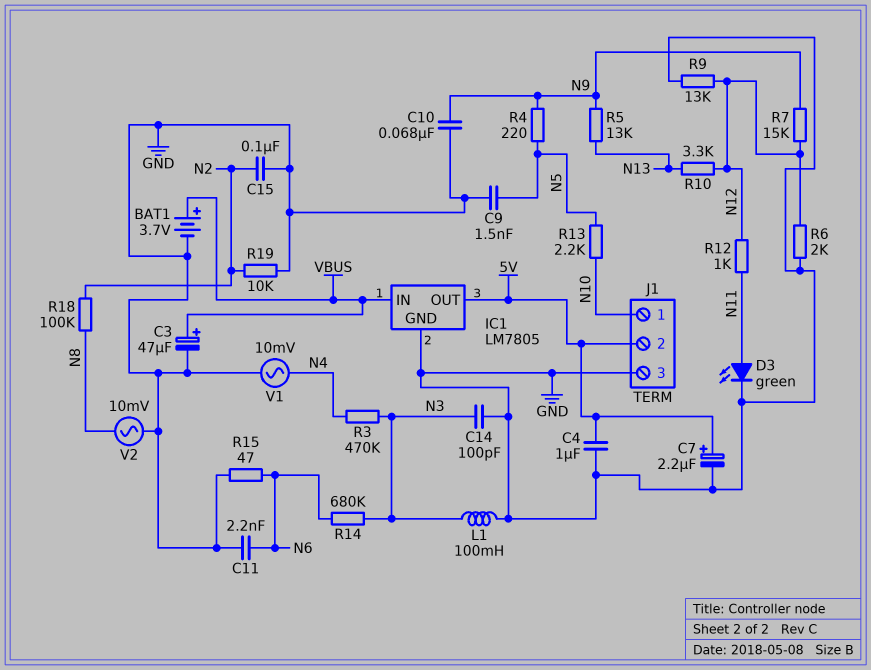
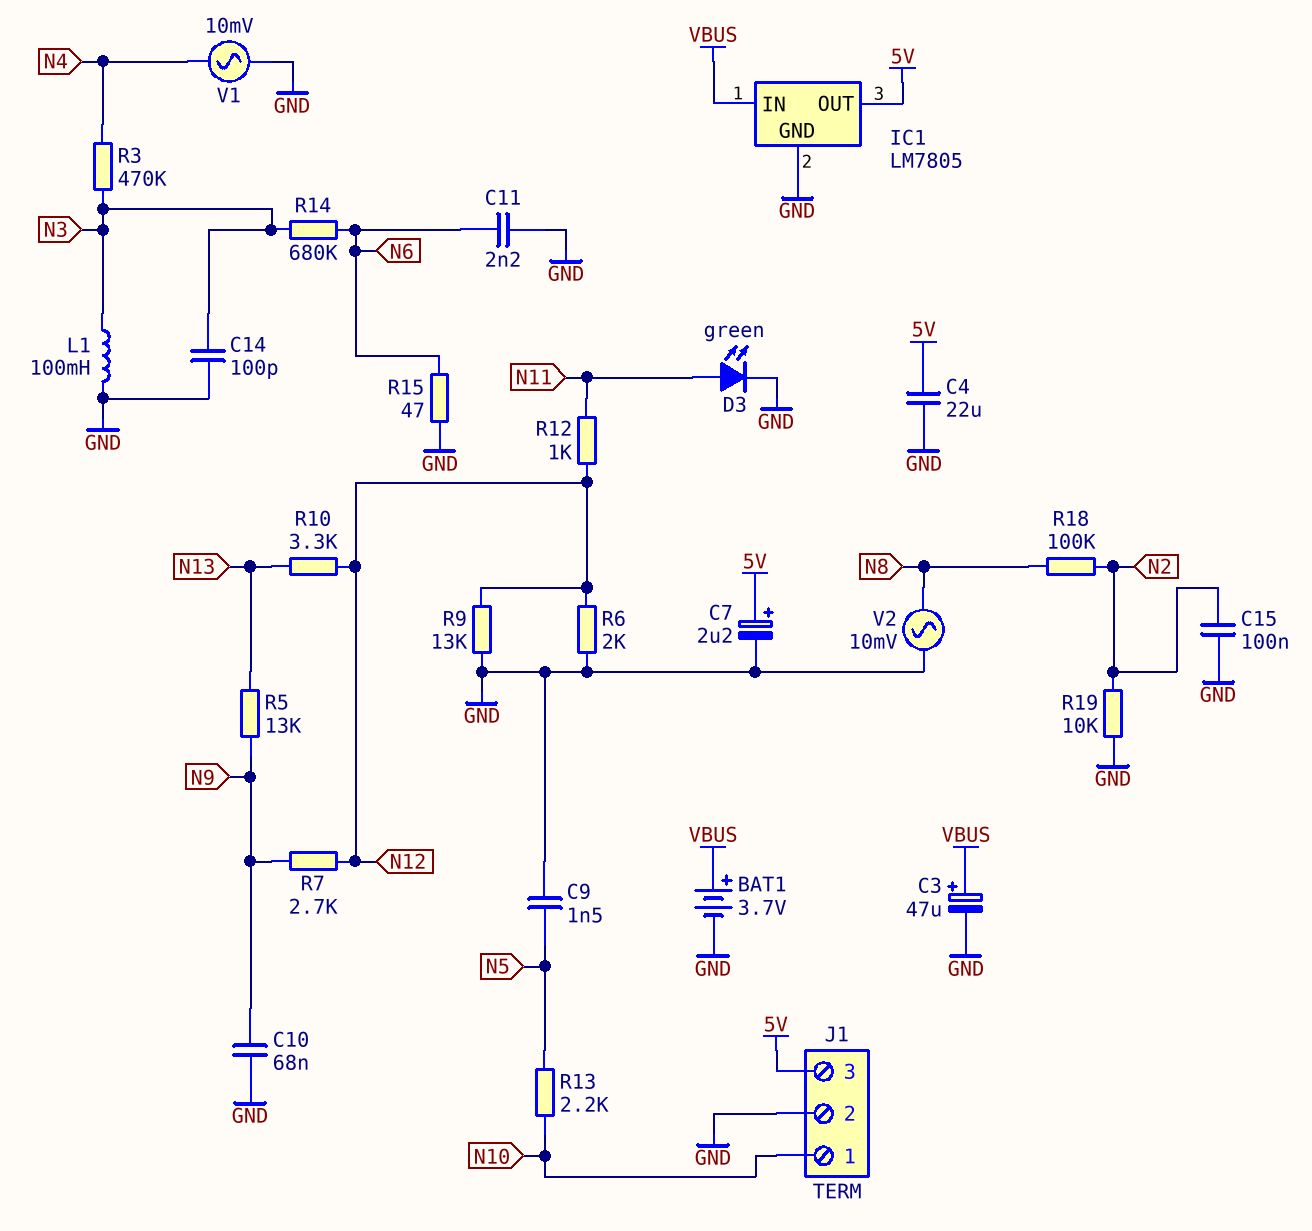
C4: 1uF (5V, GND) -> 22uF (5V, GND)
J1 pin 2: 5V -> GND
J1 pin 3: GND -> 5V
R4: 220 (N5, N9) -> none
R7: 15k (N9, N12) -> 2.7k (N9, N12)

